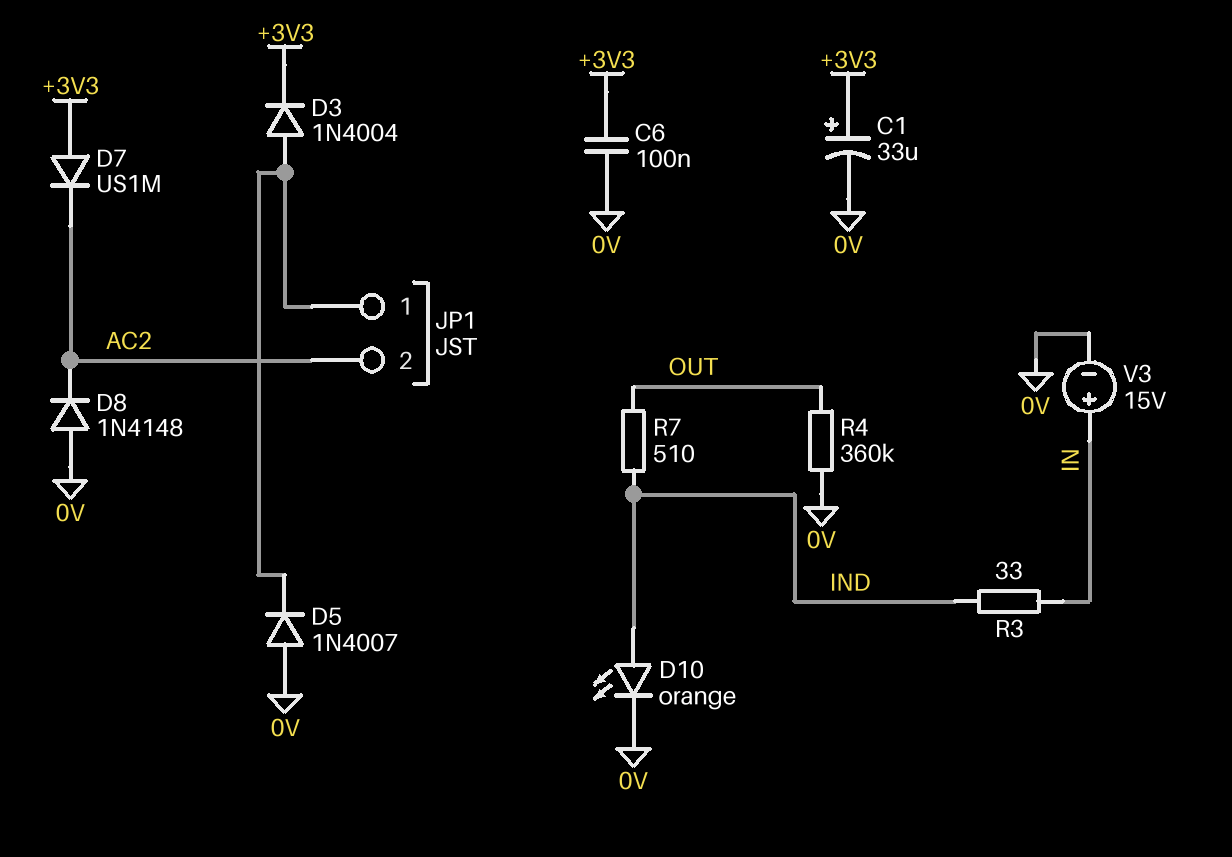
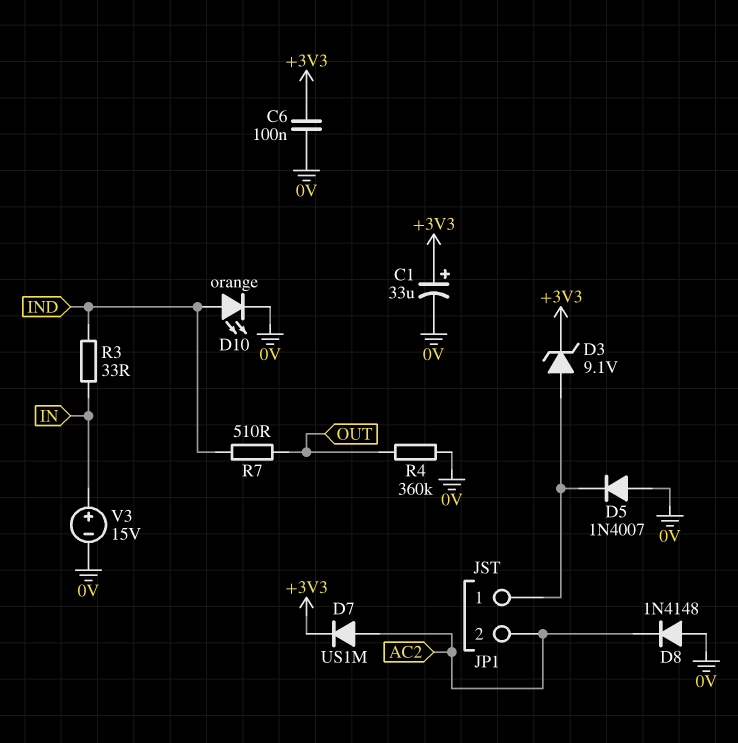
D3: diode 1N4004 (A JP1/1, K +3V3) -> zener 9.1V (A JP1/1, K +3V3)
D7: diode US1M (A +3V3, K AC2) -> diode US1M (A AC2, K +3V3)

